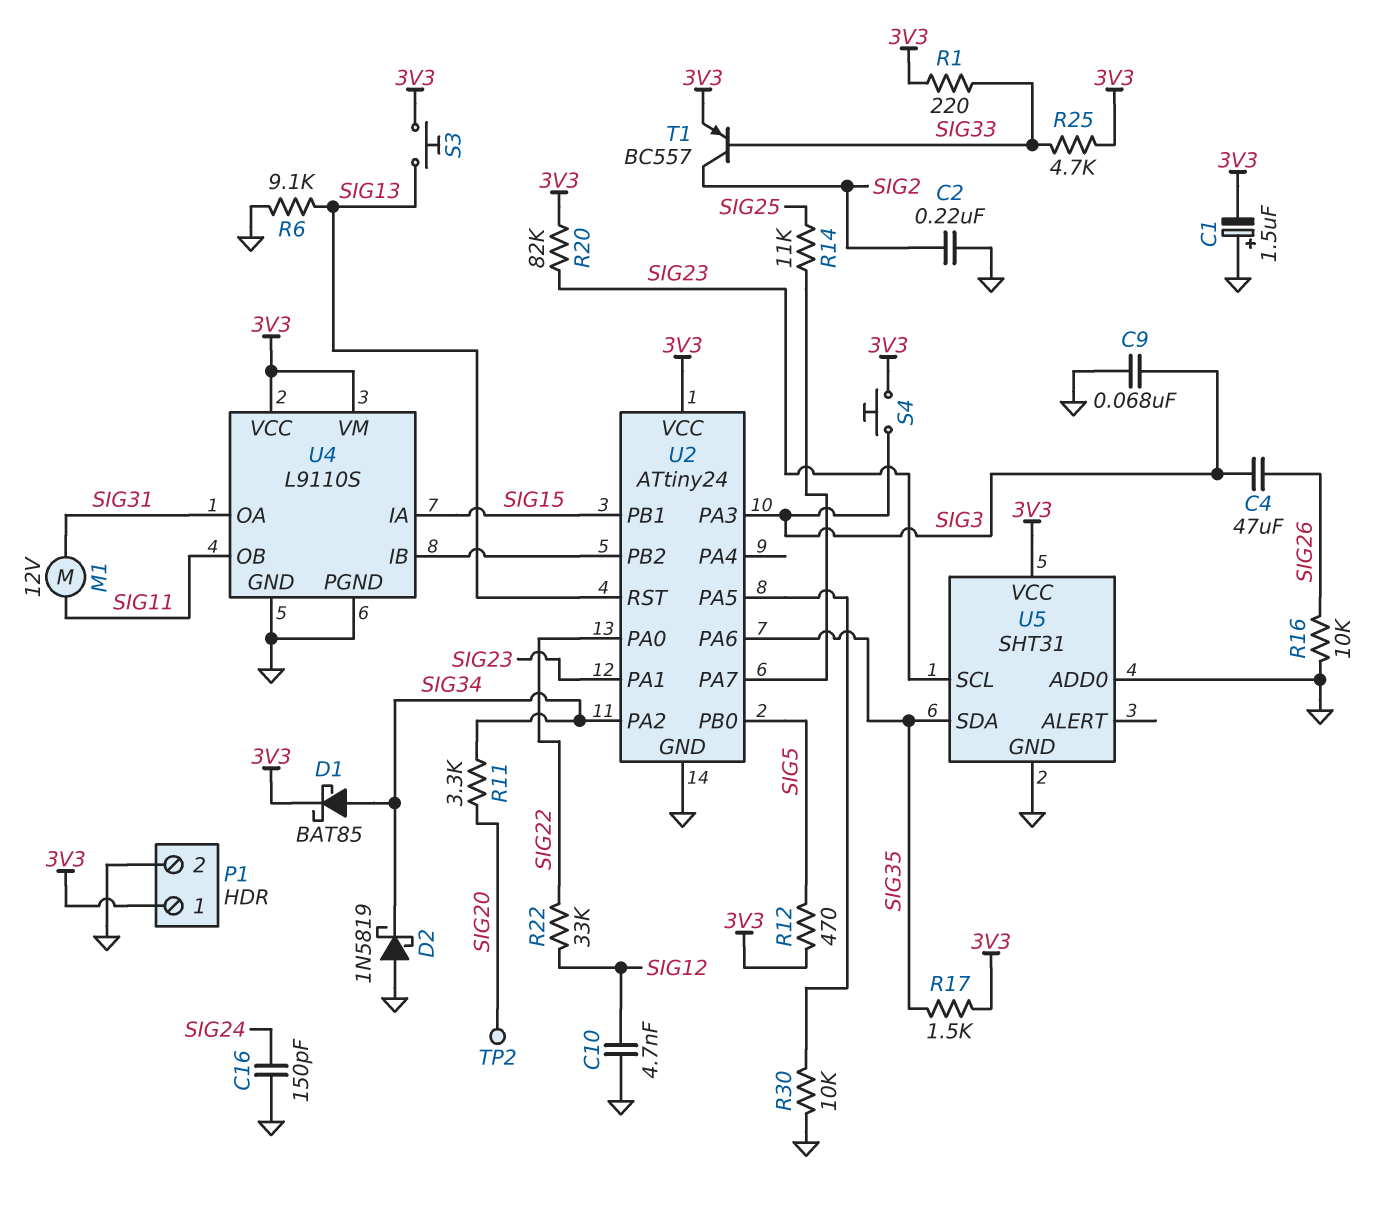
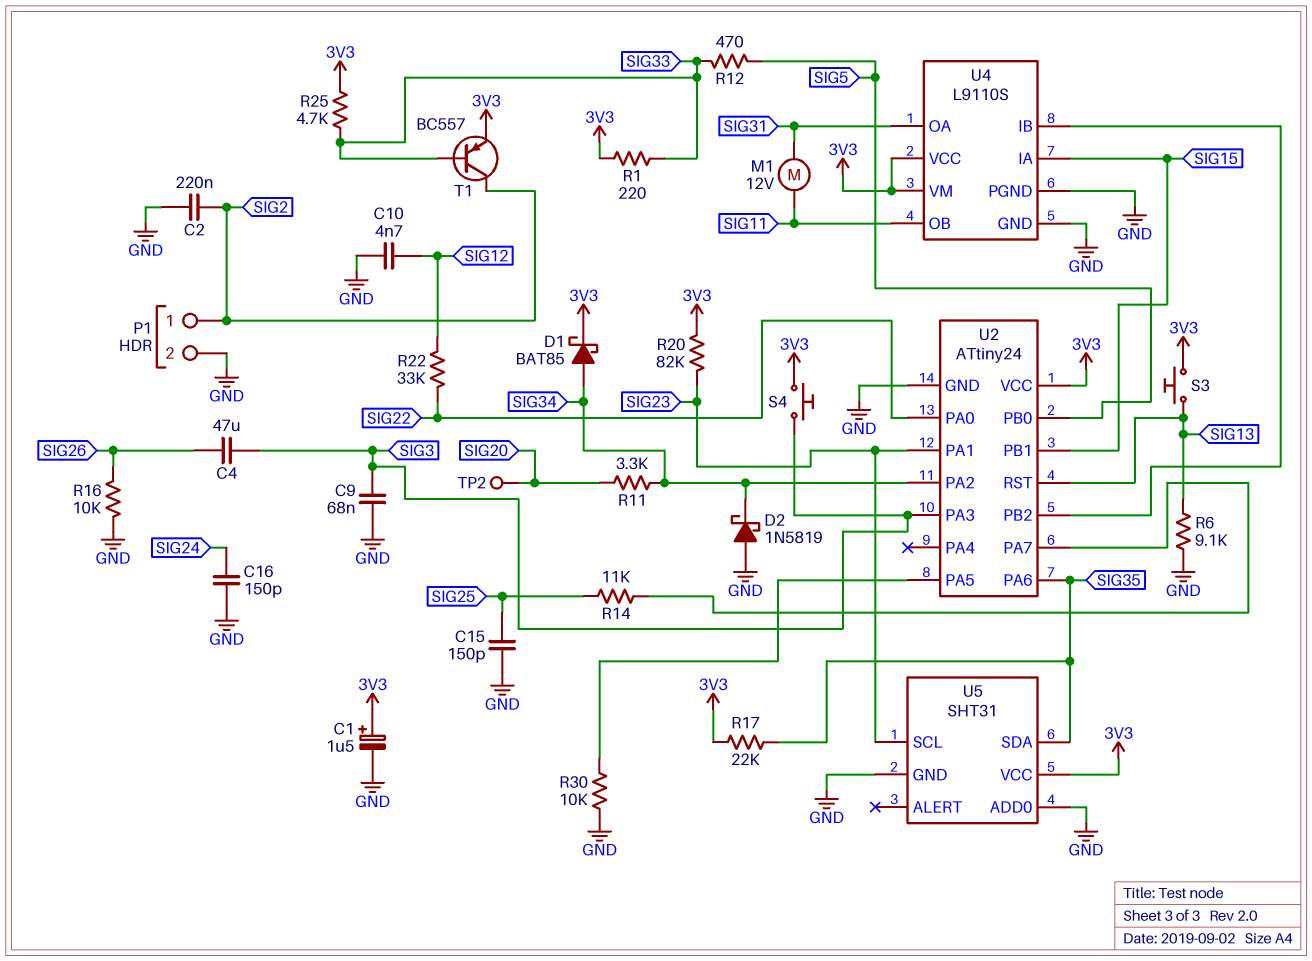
C1: 1.5uF (plus GND, minus 3V3) -> 1.5uF (plus 3V3, minus GND)
C15: none -> 150pF (GND, SIG25)
P1 pin 1: 3V3 -> SIG2
R12: 470 (3V3, SIG5) -> 470 (SIG5, SIG33)
R17: 1.5k (3V3, SIG35) -> 22k (3V3, SIG35)

